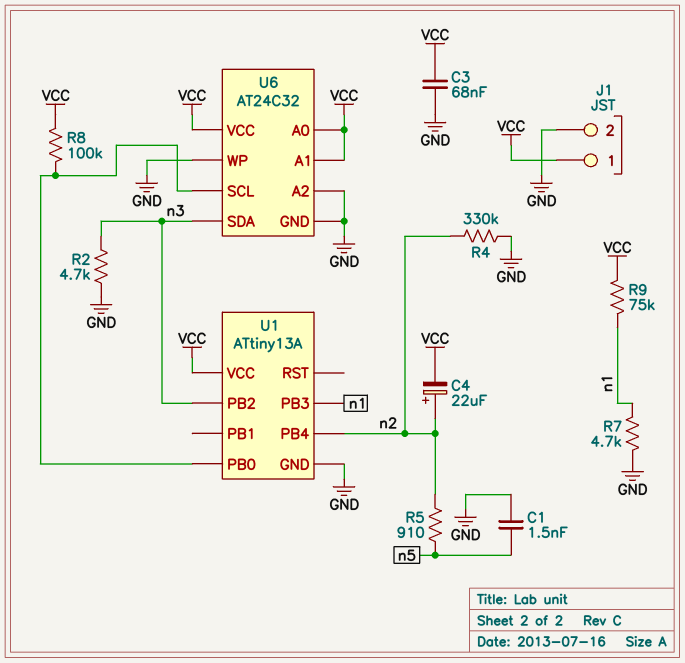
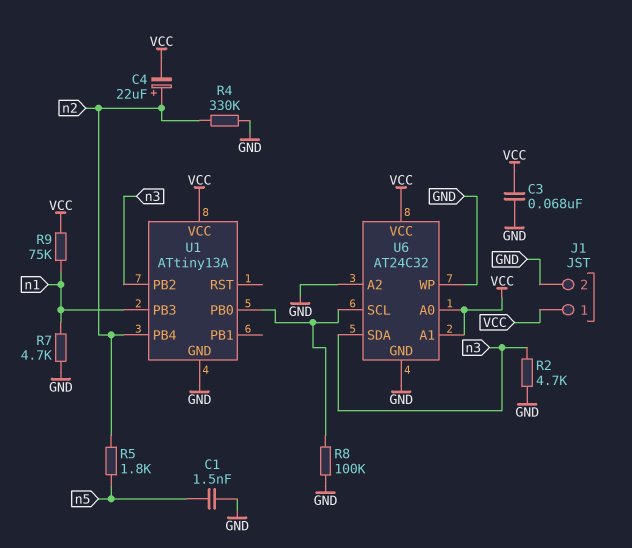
R5: 910 (n2, n5) -> 1.8k (n2, n5)
R8: 100k (U1/PB0, VCC) -> 100k (GND, U1/PB0)

